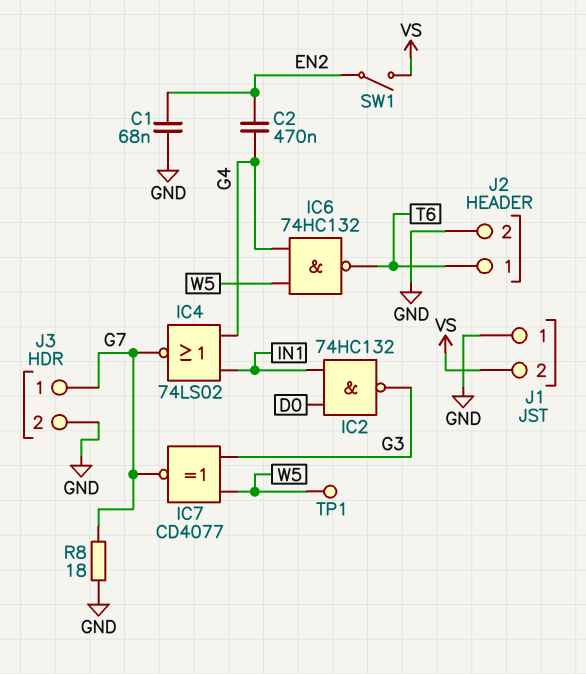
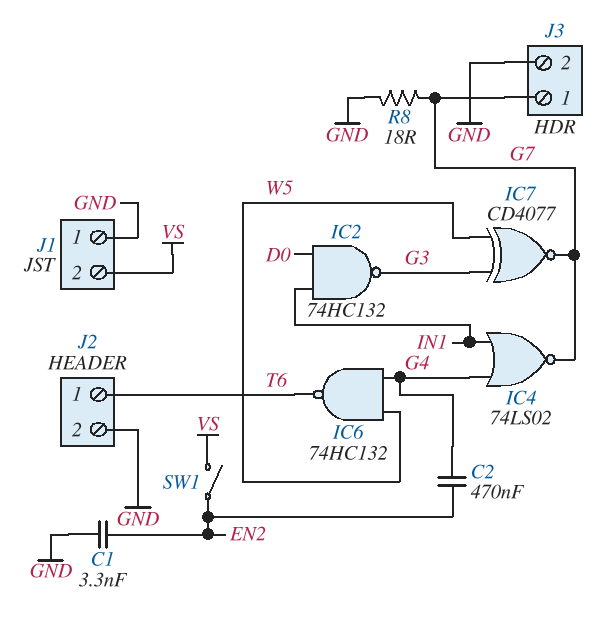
C1: 68nF (EN2, GND) -> 3.3nF (EN2, GND)
TP1: test point (W5) -> none

